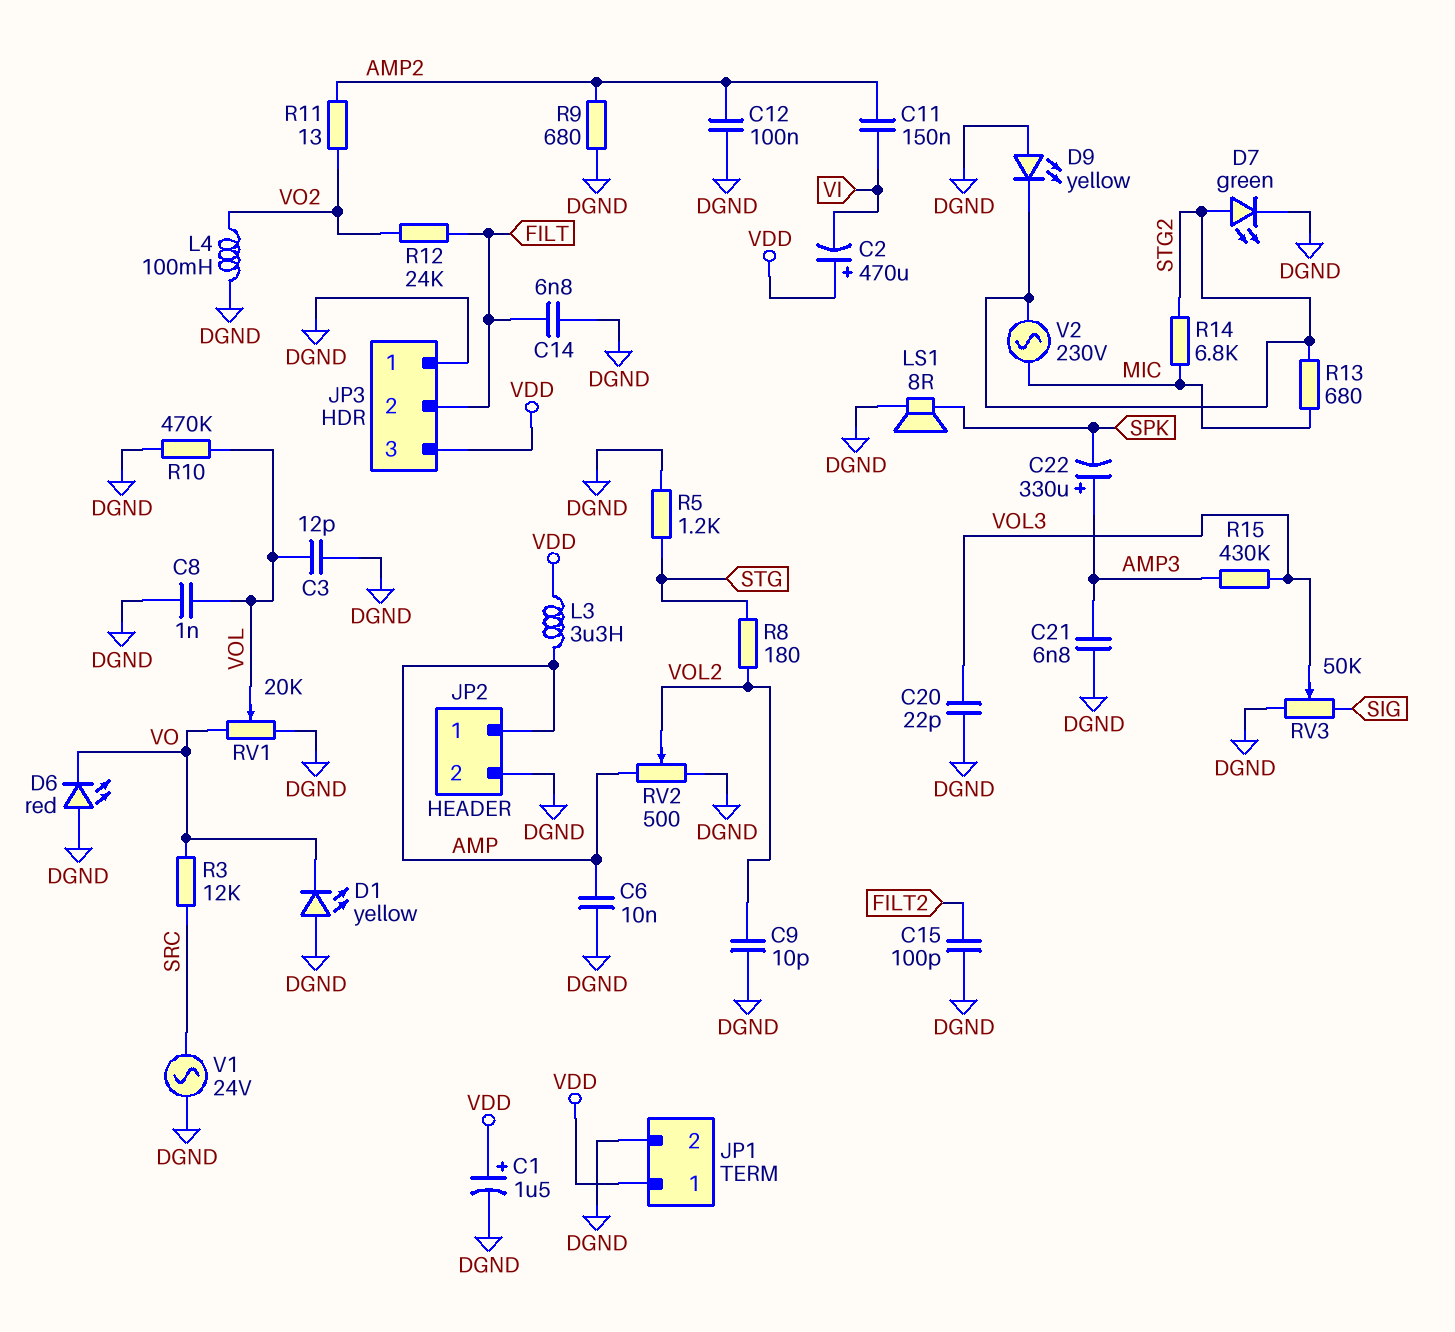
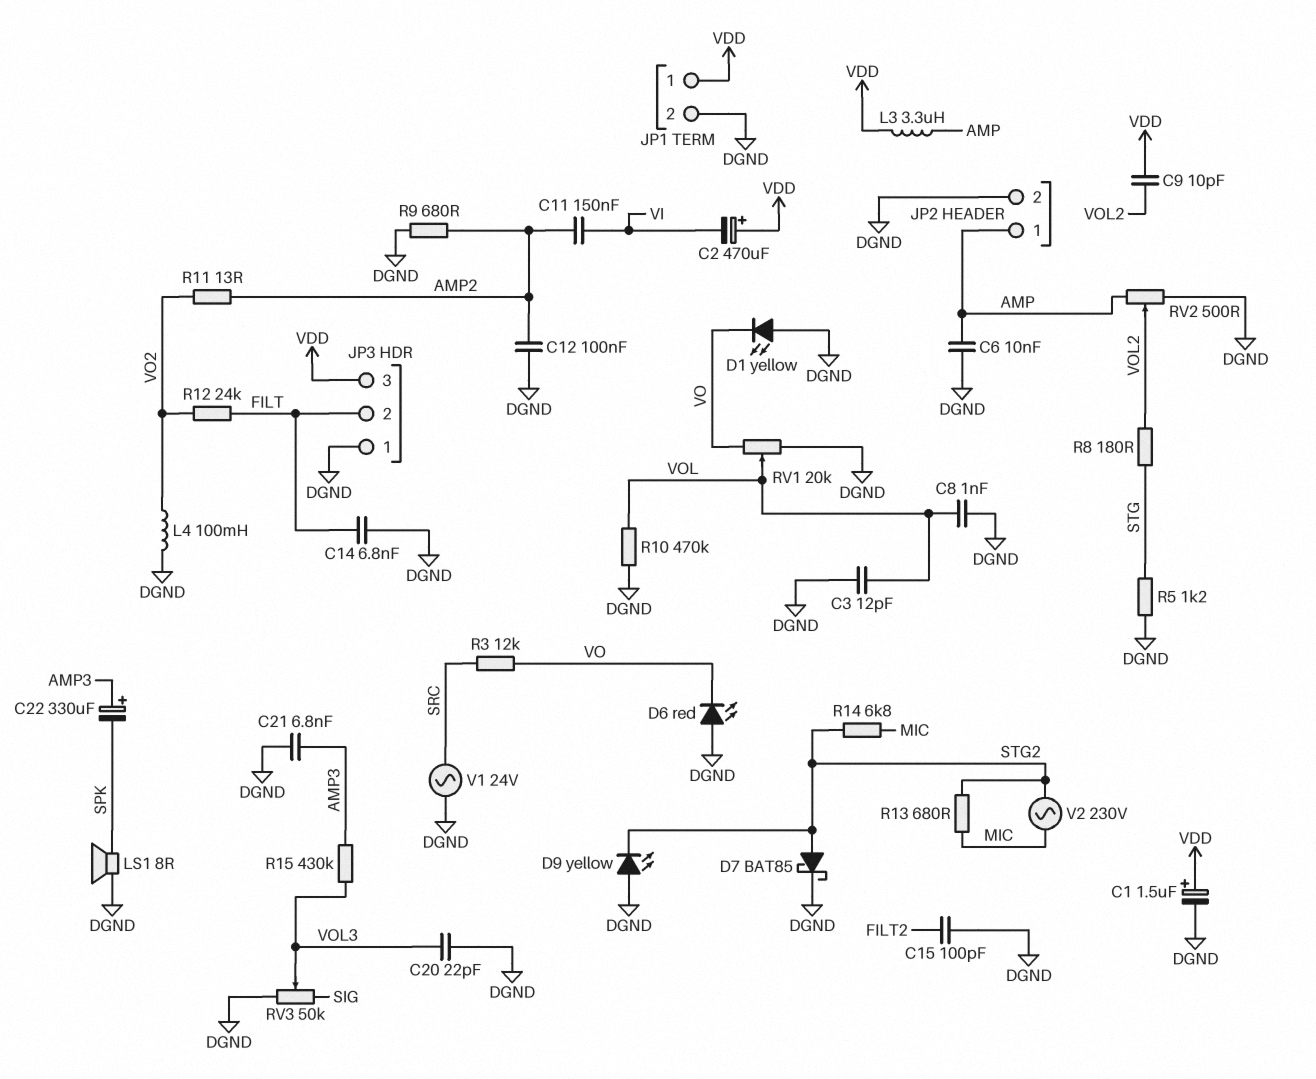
C9: 10pF (DGND, VOL2) -> 10pF (VDD, VOL2)
D7: LED green (A STG2, K DGND) -> schottky BAT85 (A STG2, K DGND)

